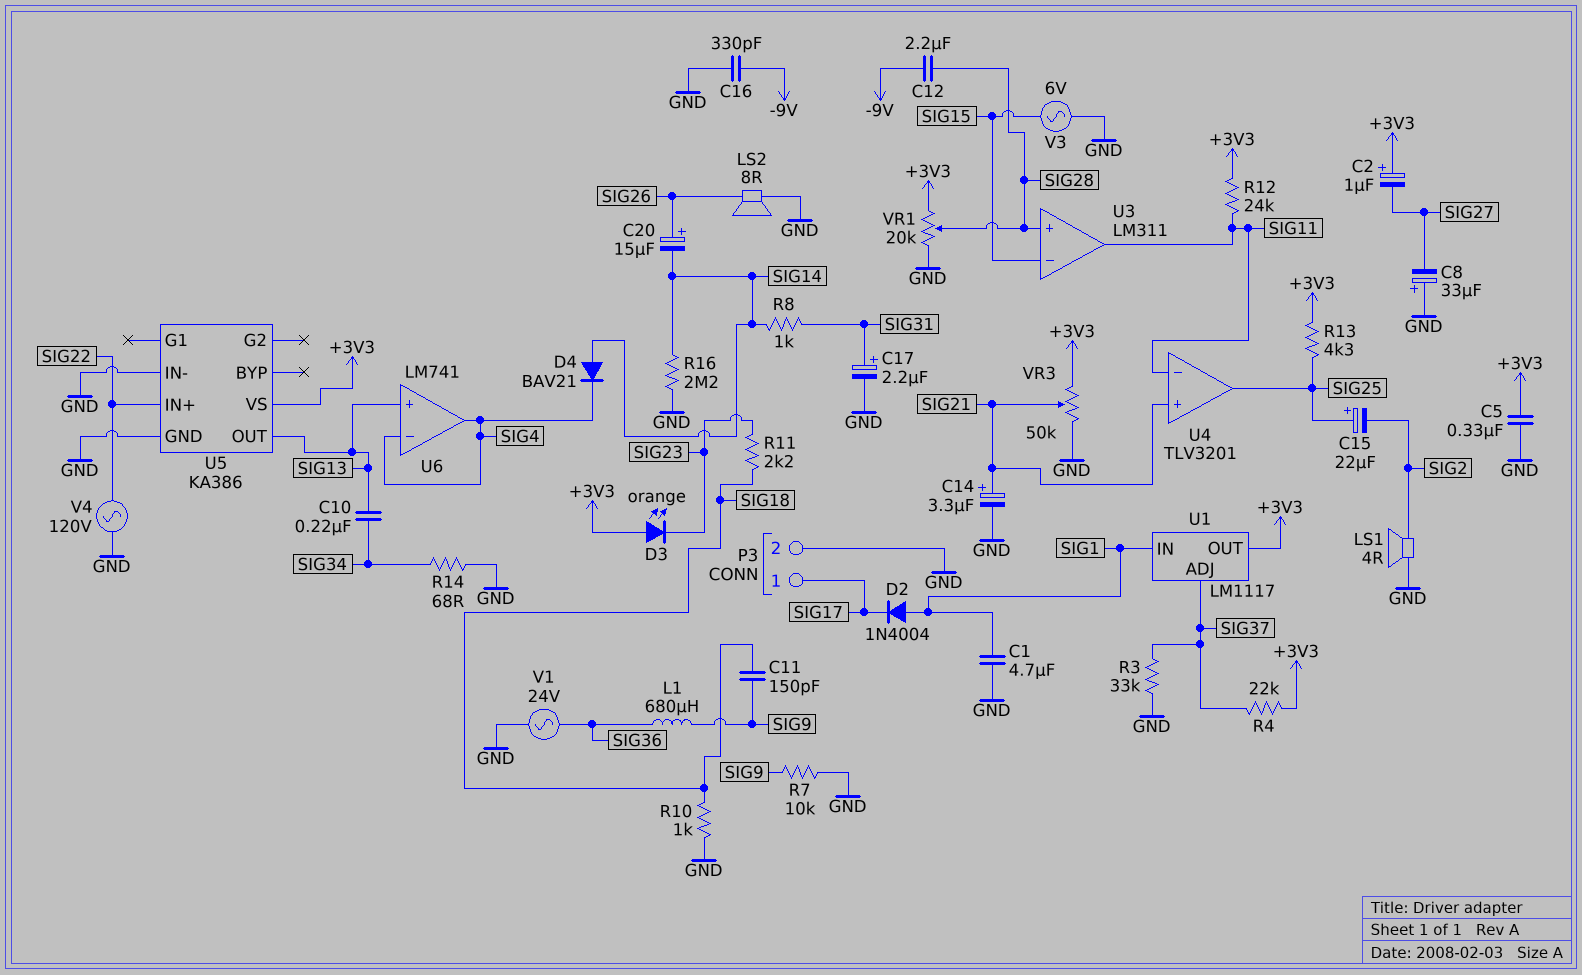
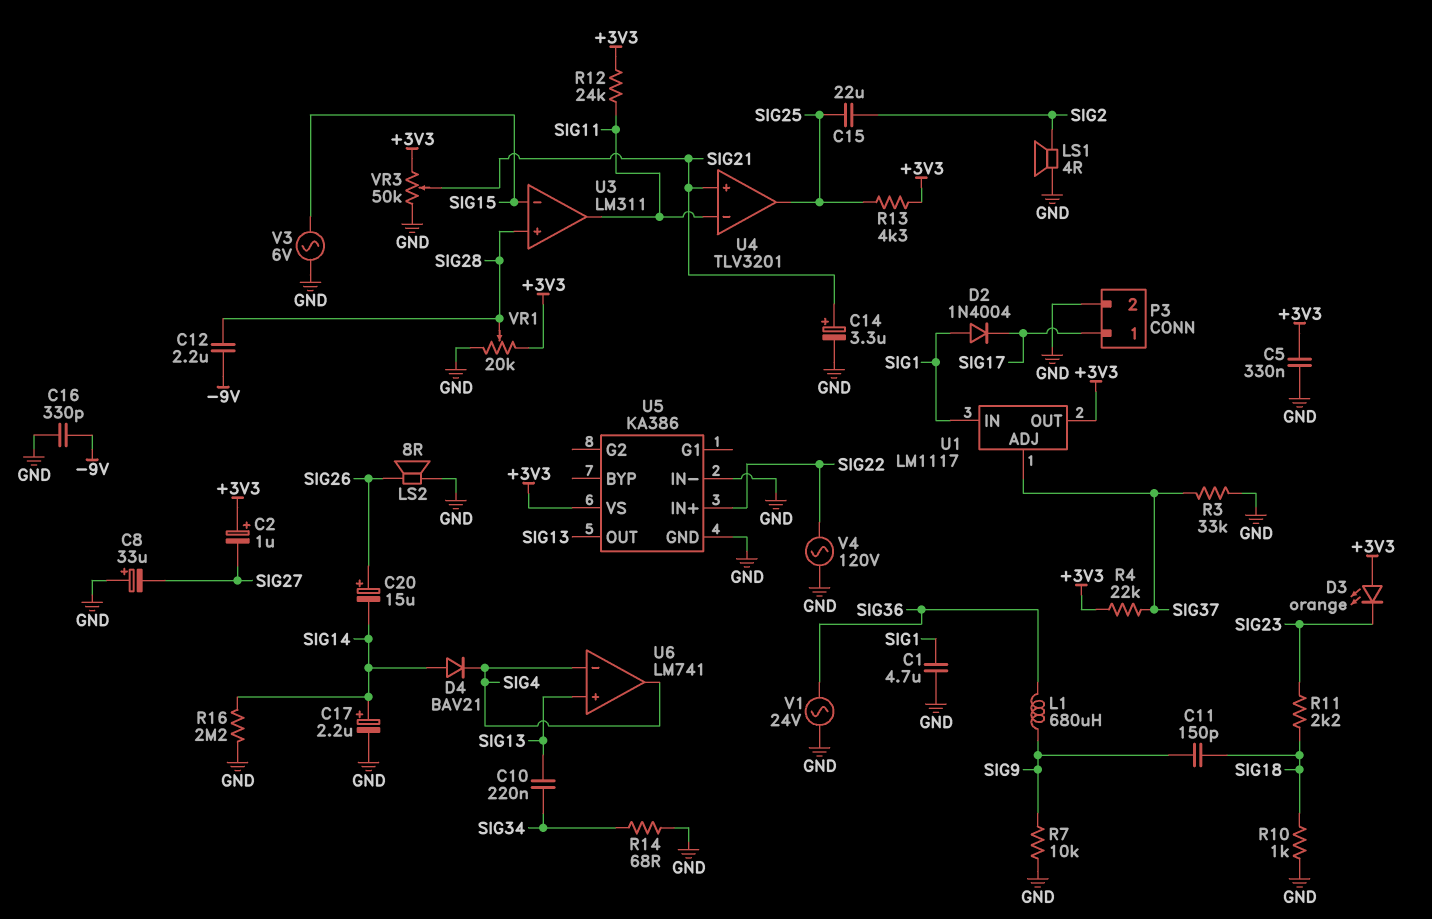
C15: 22uF (plus SIG25, minus SIG2) -> 22uF (SIG2, SIG25)
C17: 2.2uF (plus SIG31, minus GND) -> 2.2uF (plus SIG14, minus GND)
R8: 1k (SIG14, SIG31) -> none

